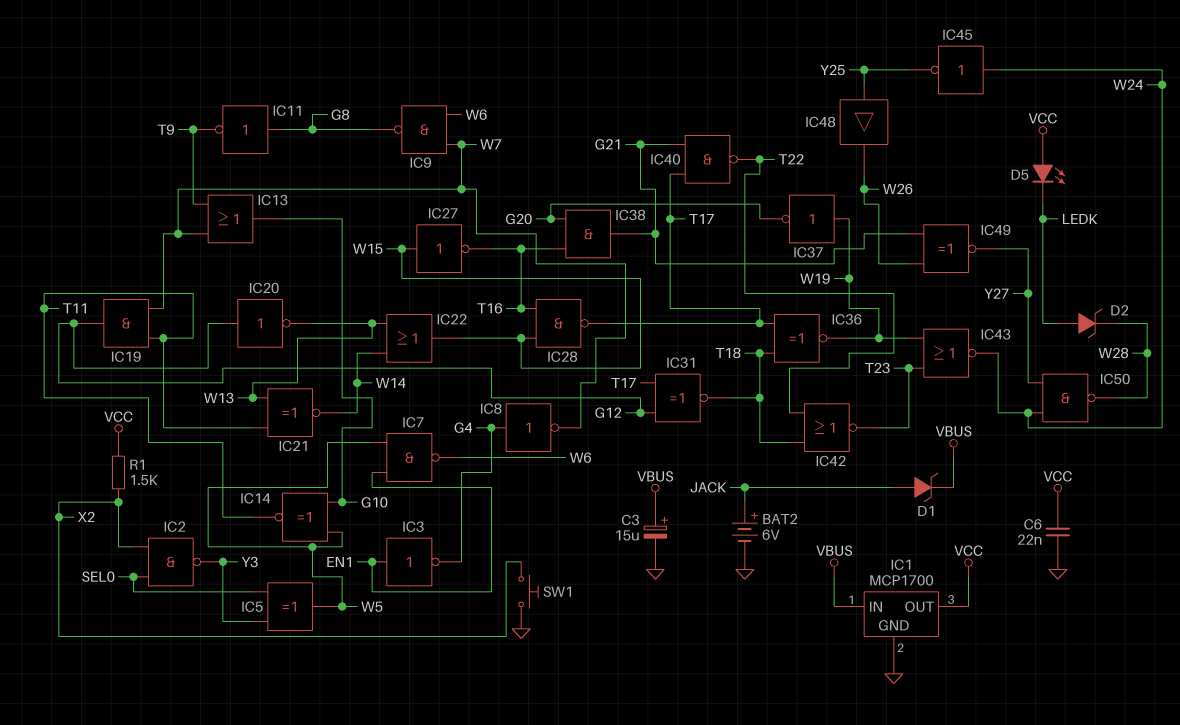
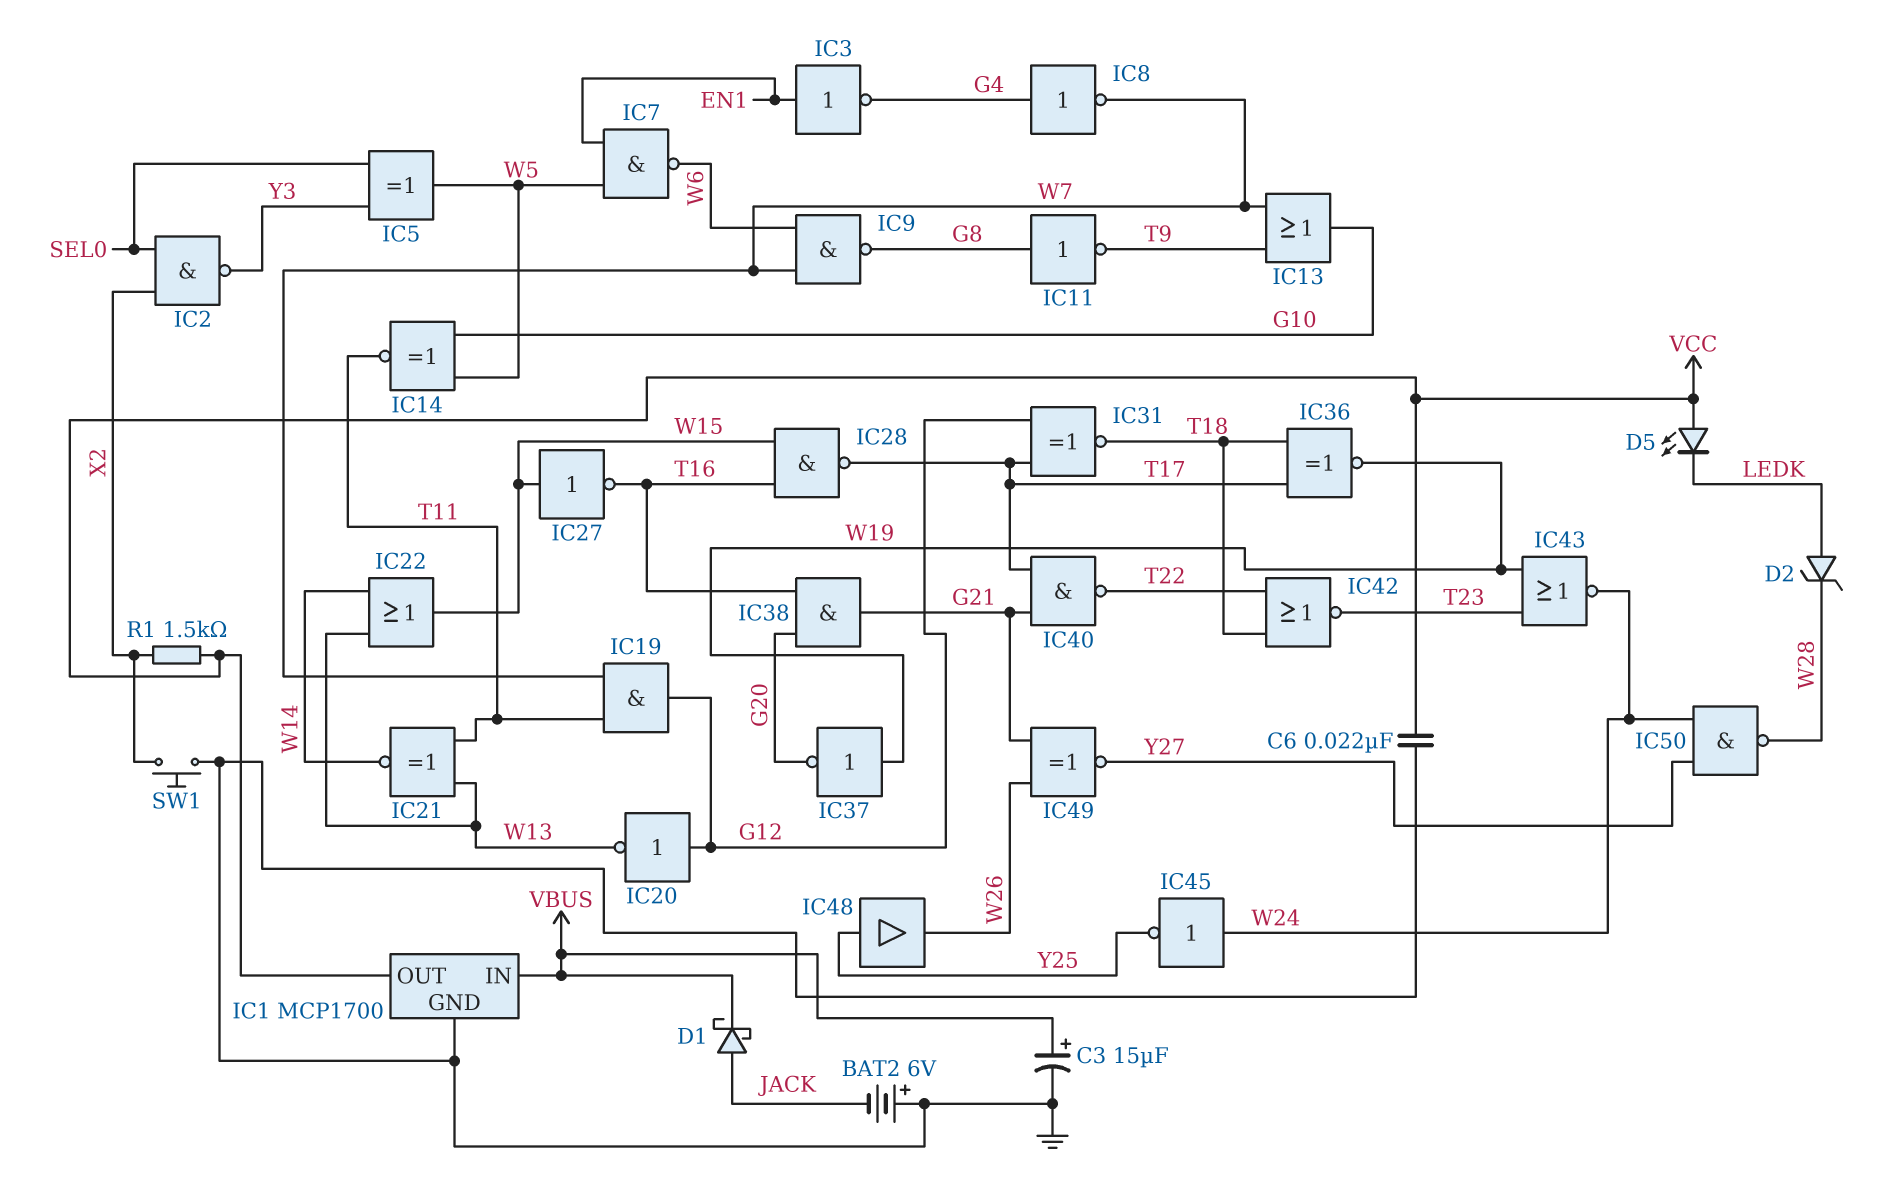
BAT2: 6V (plus JACK, minus GND) -> 6V (plus GND, minus JACK)
D1: zener (A JACK, K VBUS) -> schottky (A JACK, K VBUS)

